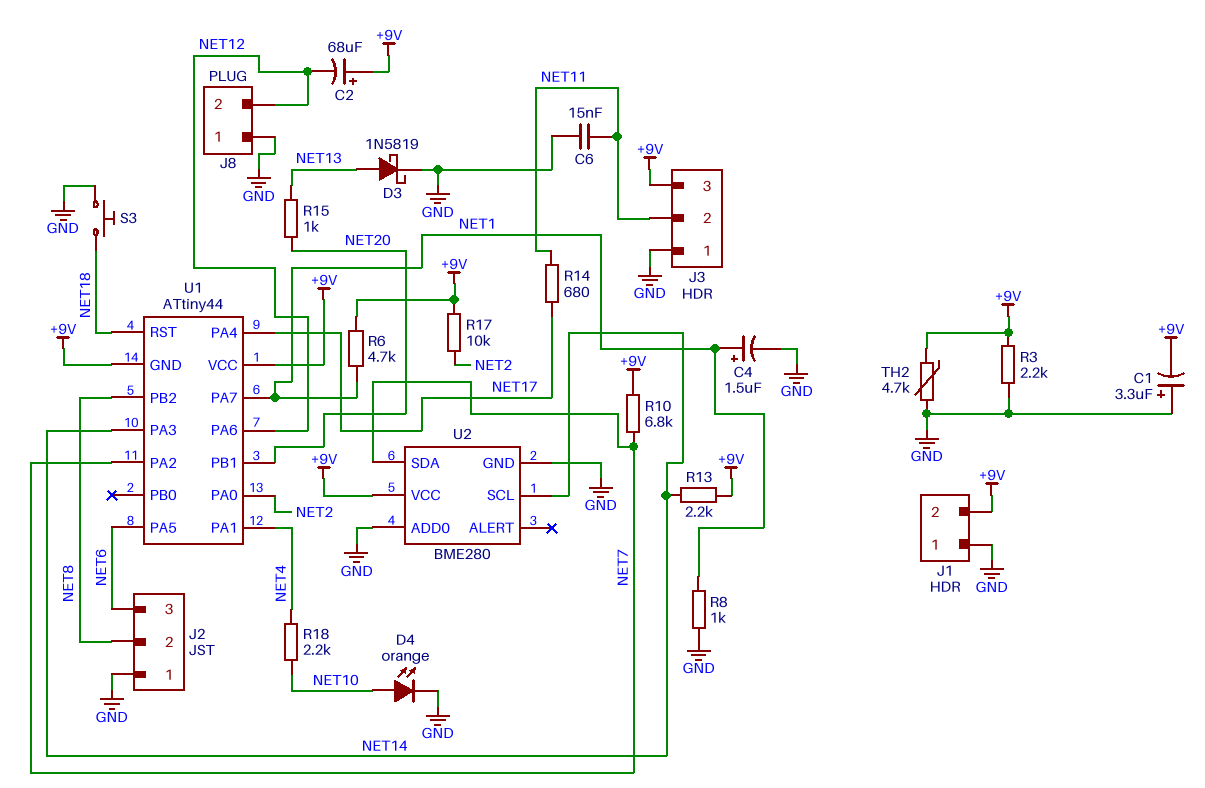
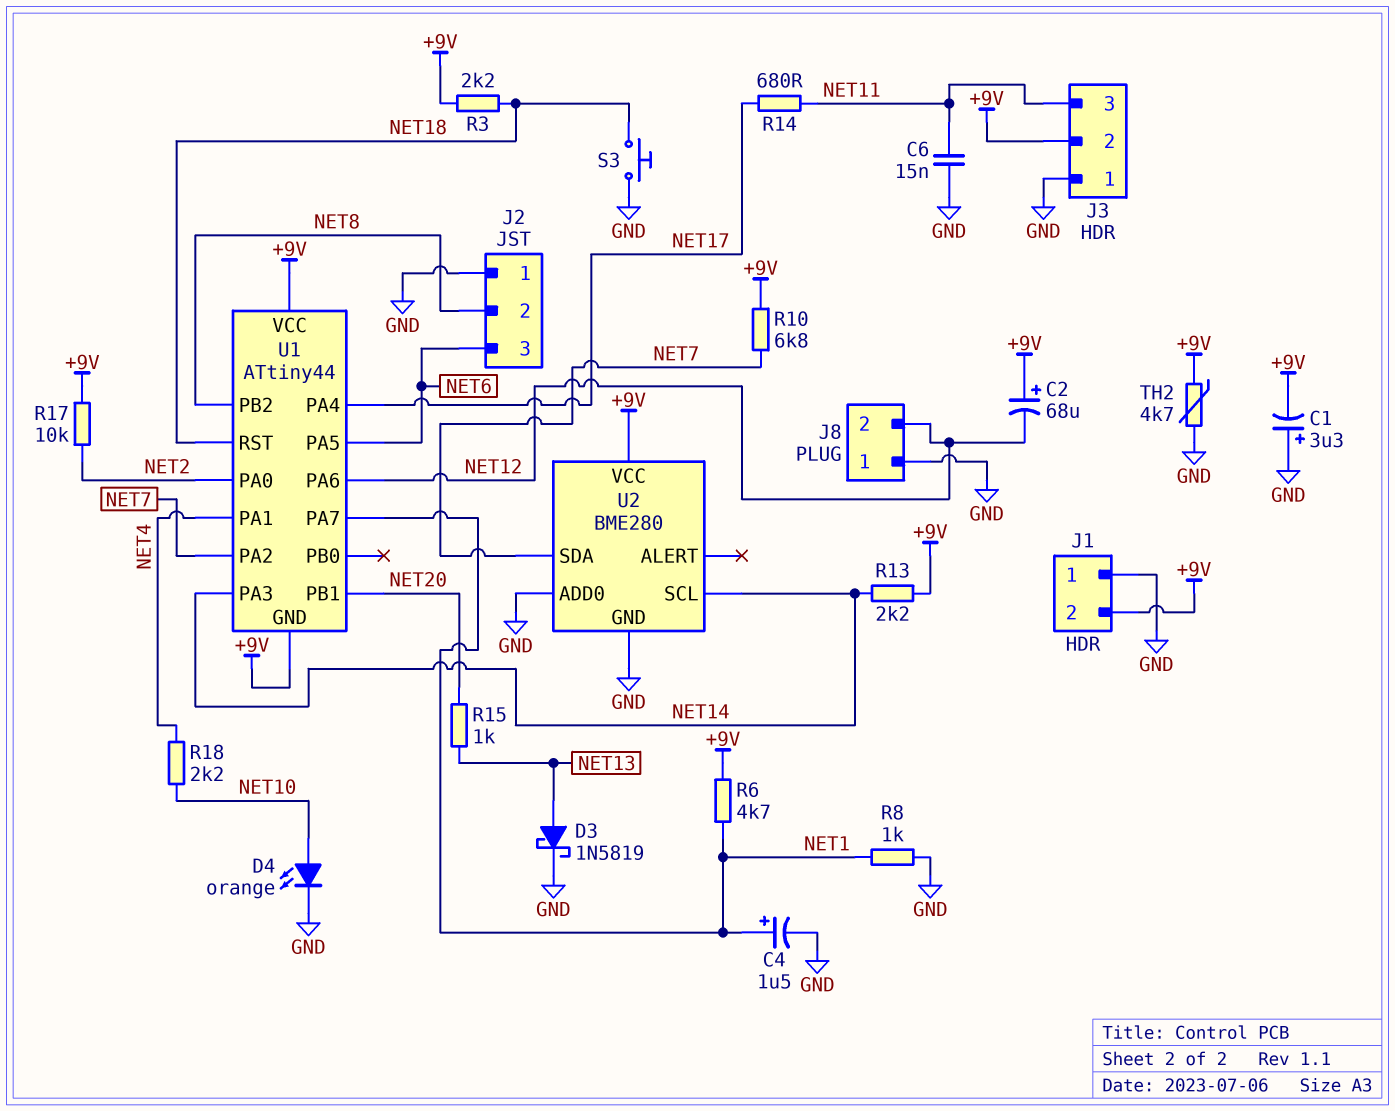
J3 pin 2: NET11 -> +9V
J3 pin 3: +9V -> NET11
R3: 2.2k (+9V, GND) -> 2.2k (+9V, NET18)

